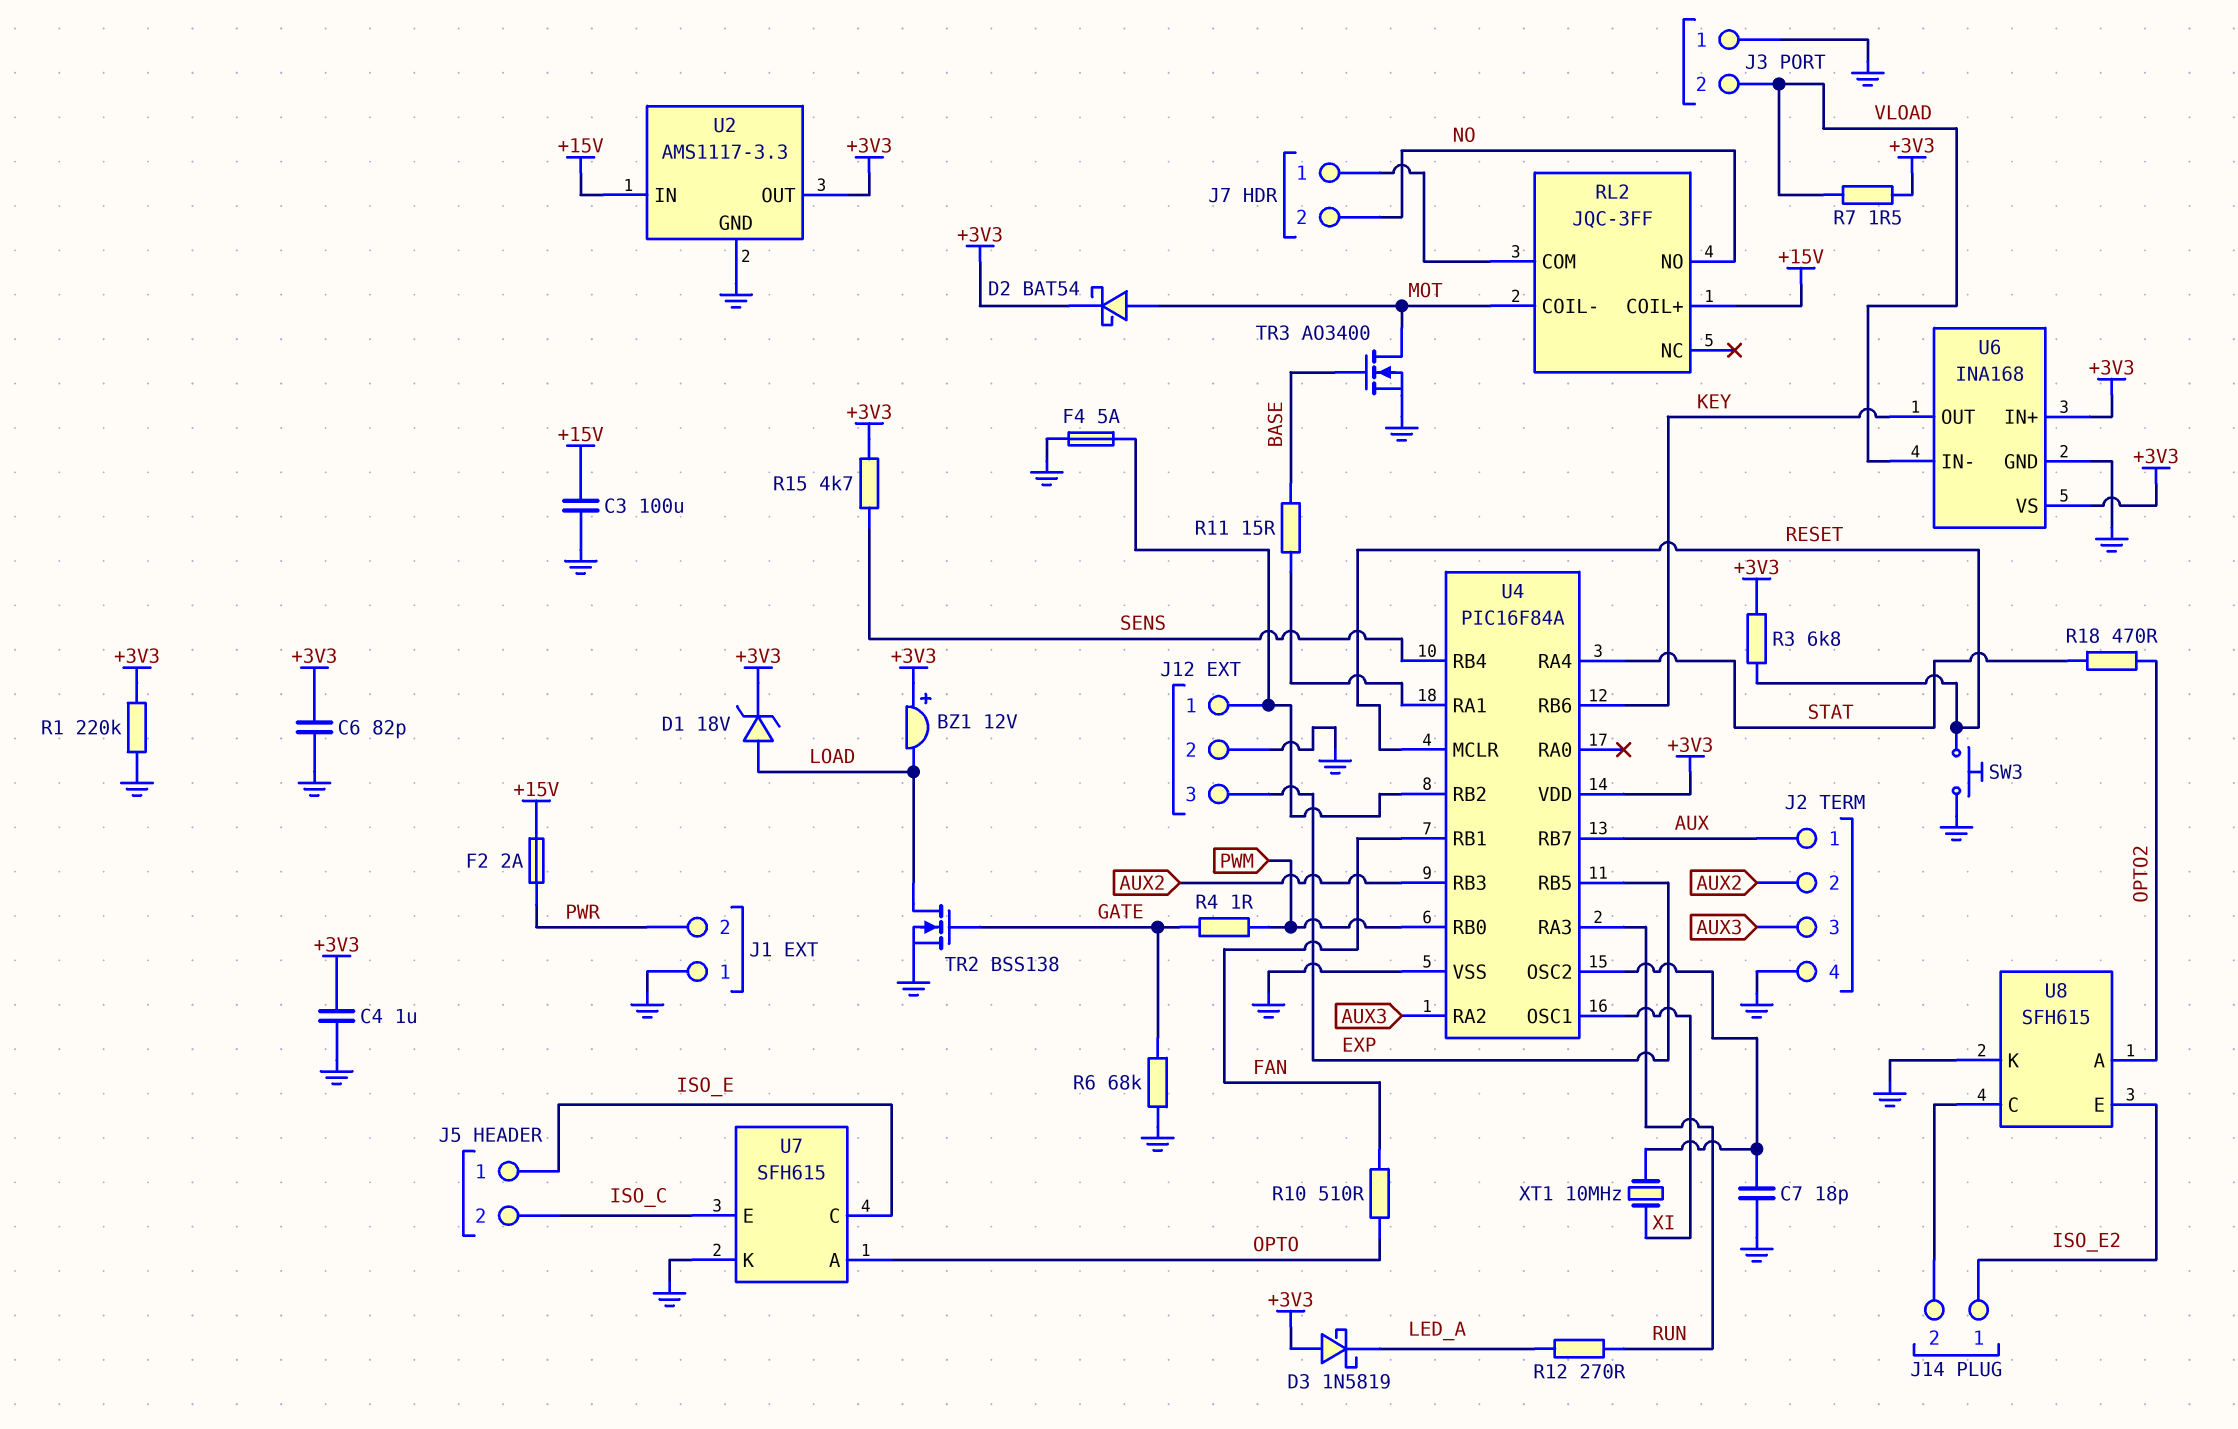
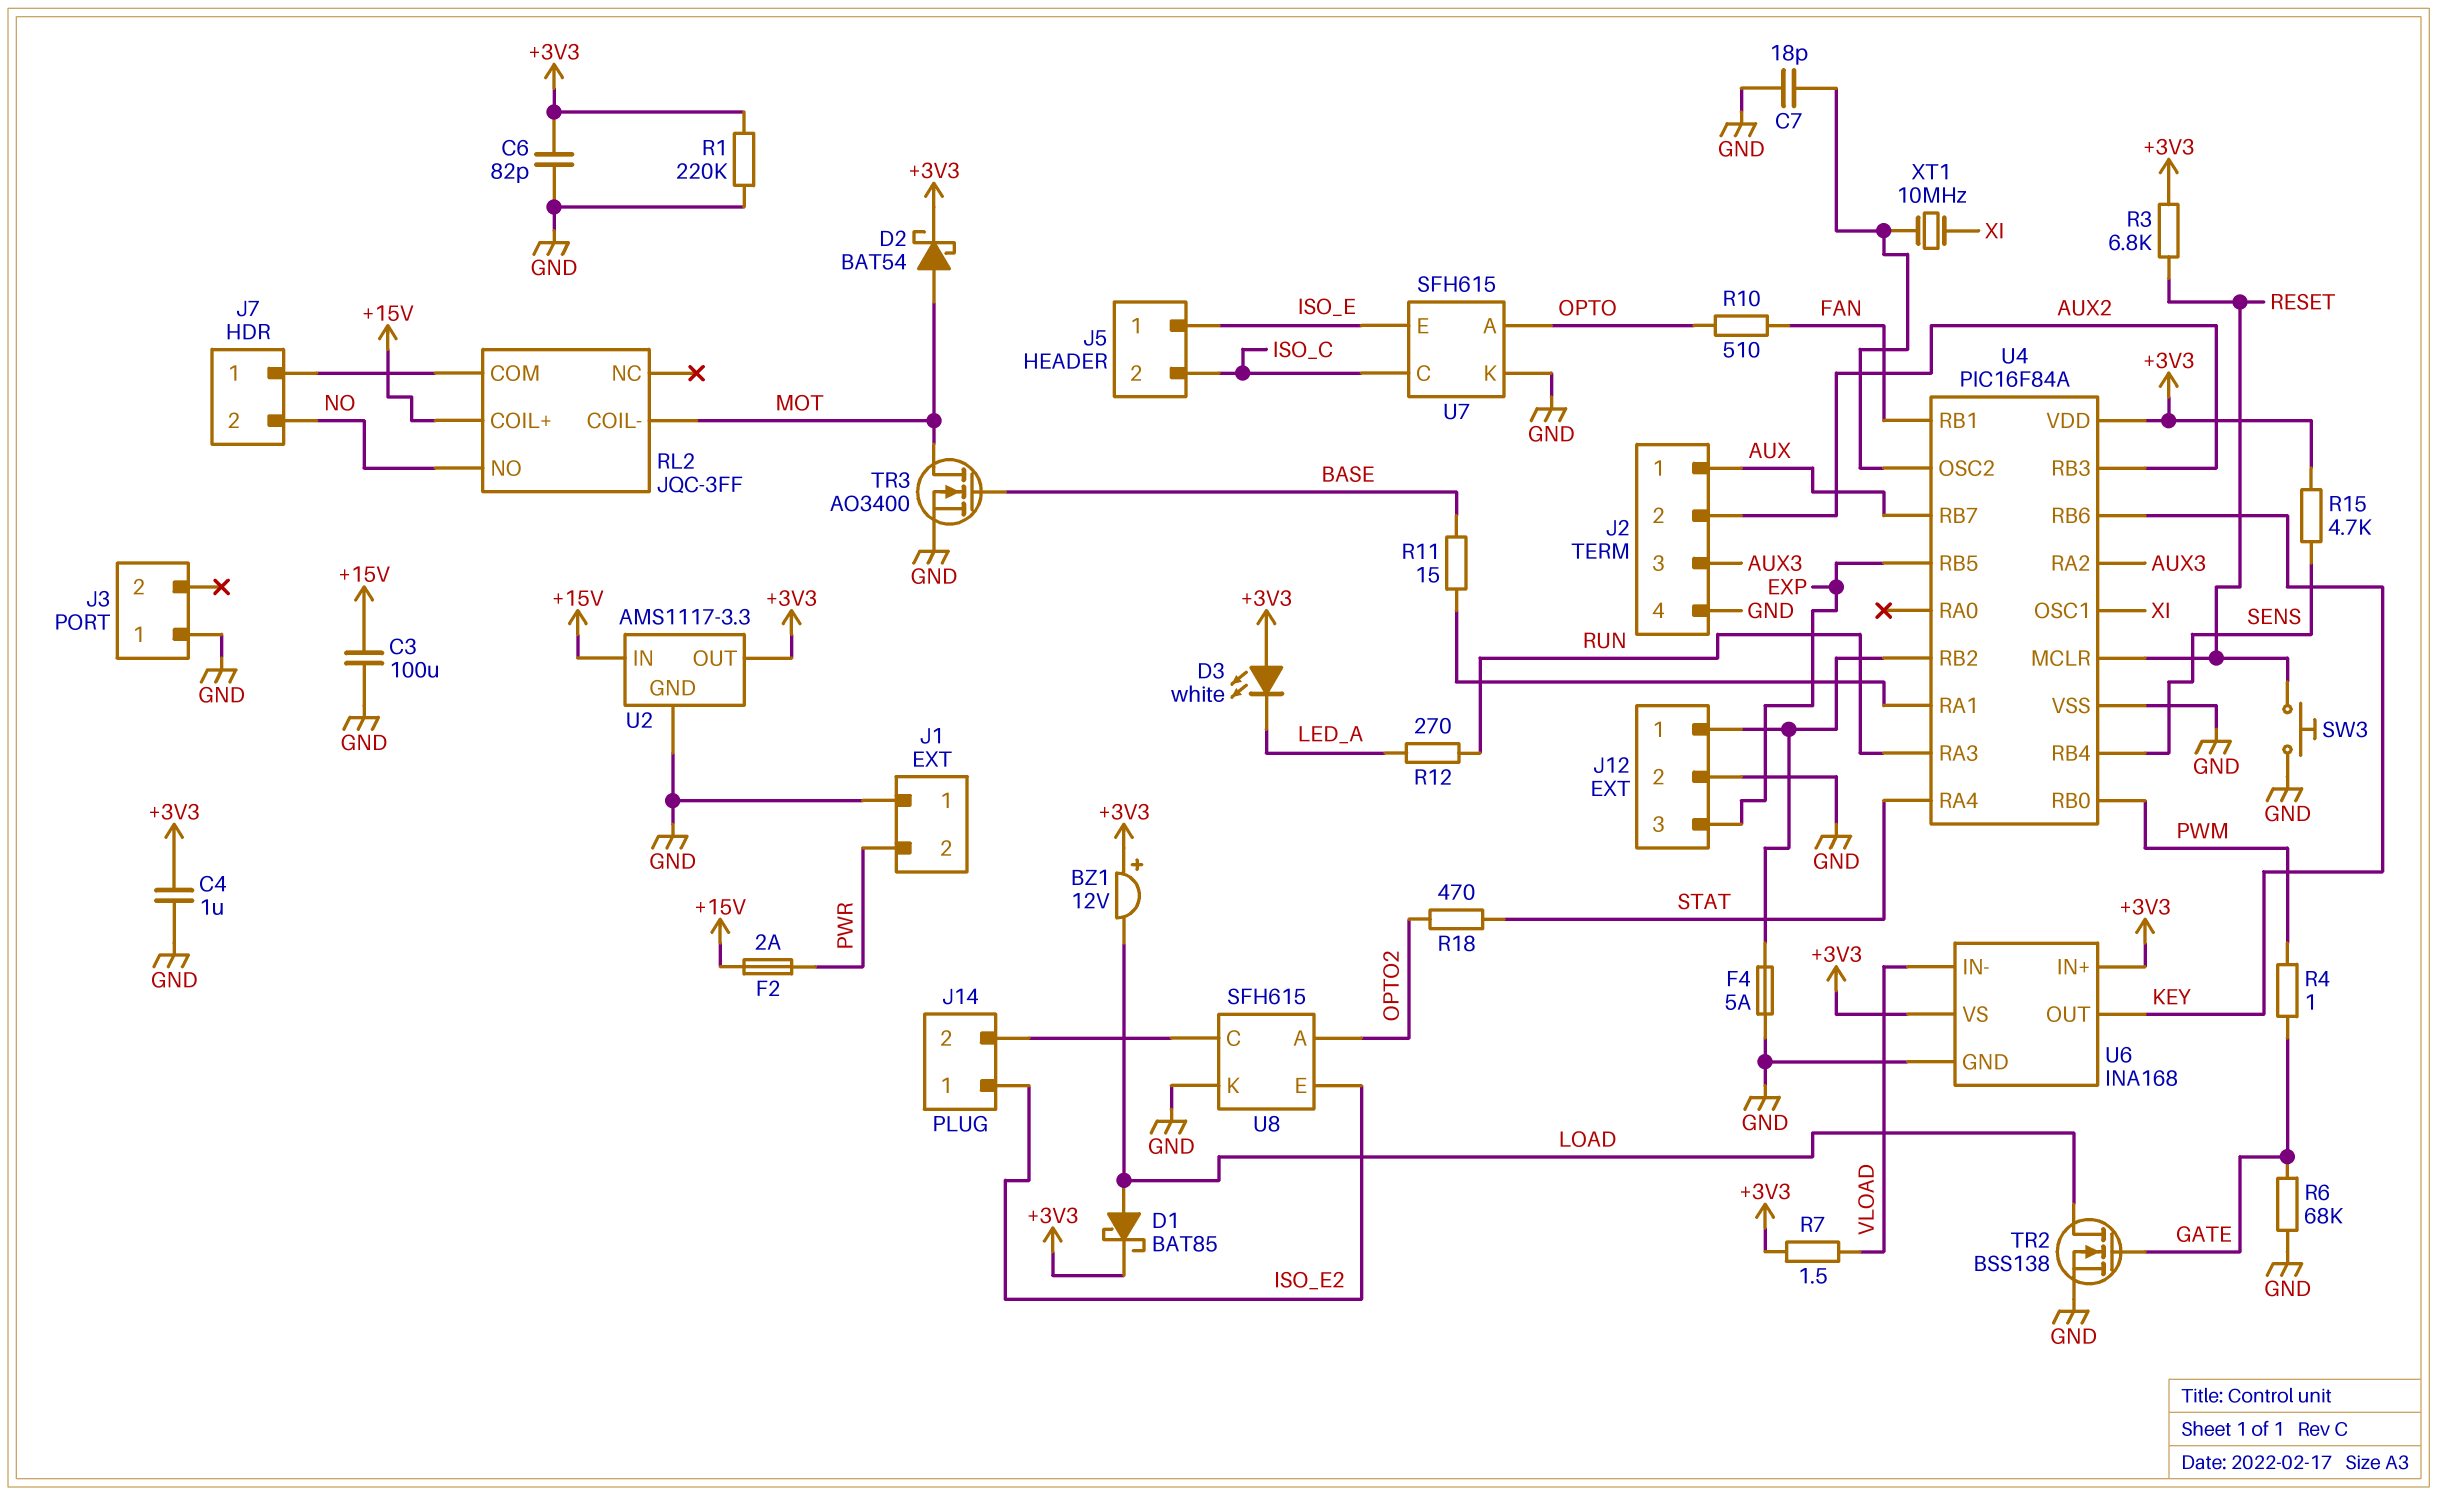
D1: zener 18V (A LOAD, K +3V3) -> schottky BAT85 (A LOAD, K +3V3)
D3: schottky 1N5819 (A +3V3, K LED_A) -> LED white (A +3V3, K LED_A)
J3 pin 2: VLOAD -> none
U7 pin C: ISO_E -> ISO_C
U7 pin E: ISO_C -> ISO_E

